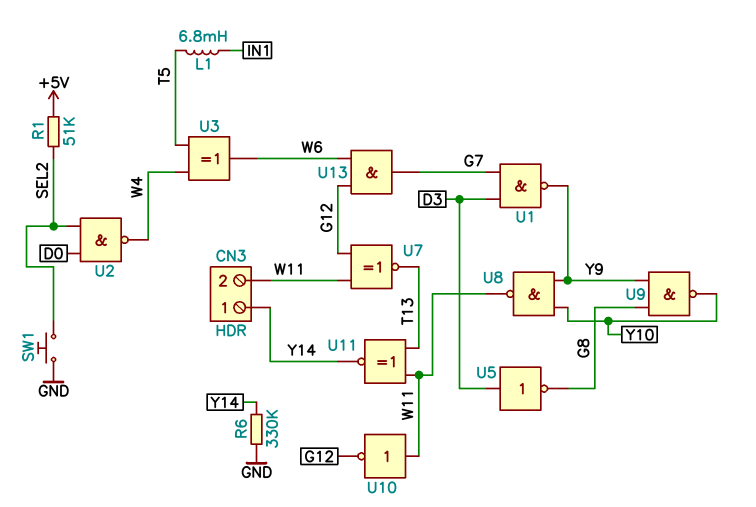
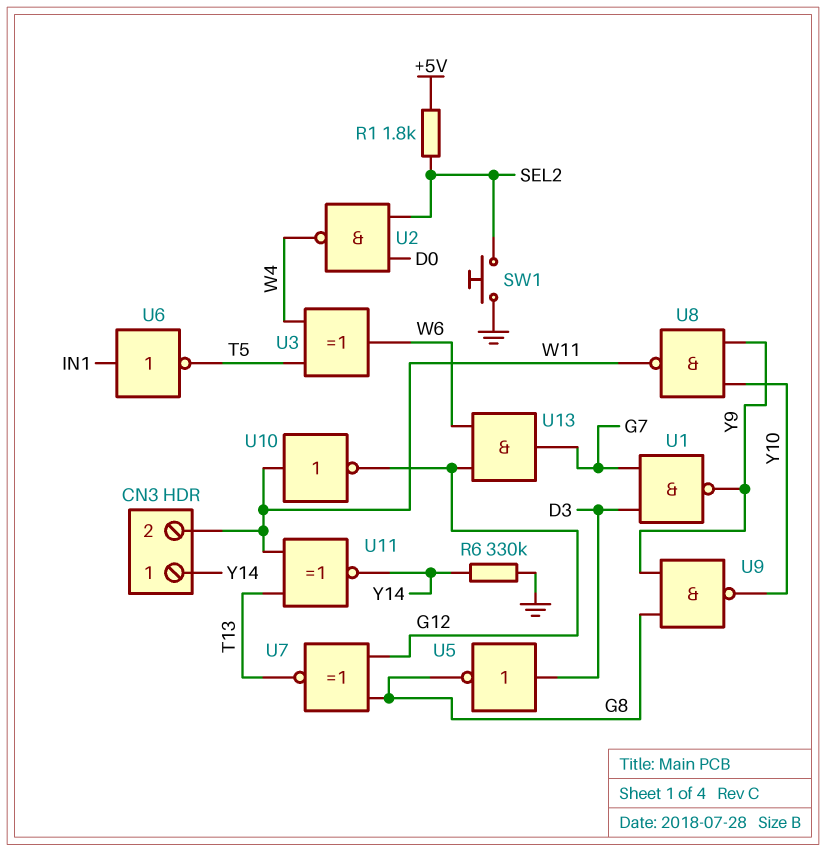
L1: 6.8mH (IN1, T5) -> none
R1: 51k (+5V, SEL2) -> 1.8k (+5V, SEL2)
U6: none -> NOT (in IN1, out T5)
U7: XNOR (in G12, in W11, out T13) -> XNOR (in G8, in G12, out T13)

